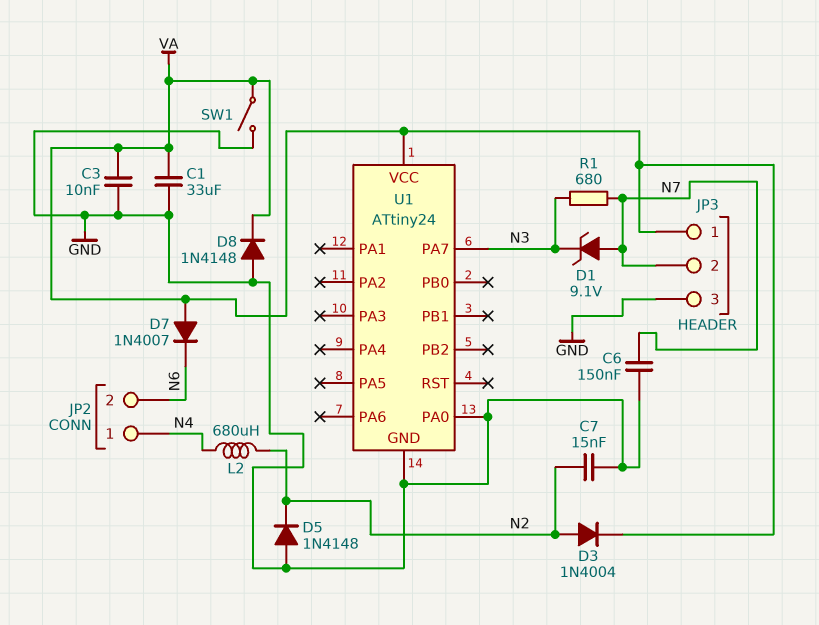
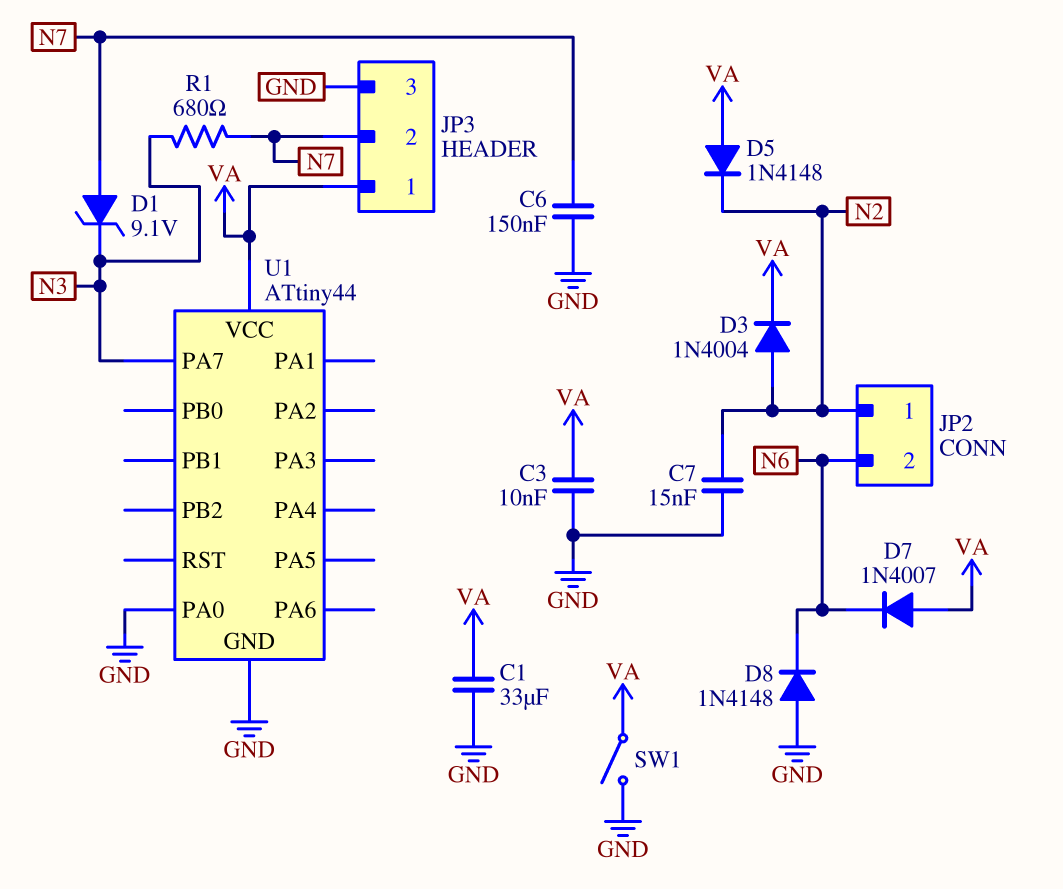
D5: diode 1N4148 (A GND, K N2) -> diode 1N4148 (A VA, K N2)
D8: diode 1N4148 (A GND, K VA) -> diode 1N4148 (A GND, K N6)
JP2 pin 1: N4 -> N2
L2: 680uH (N2, N4) -> none
U1: ATtiny24 -> ATtiny44

